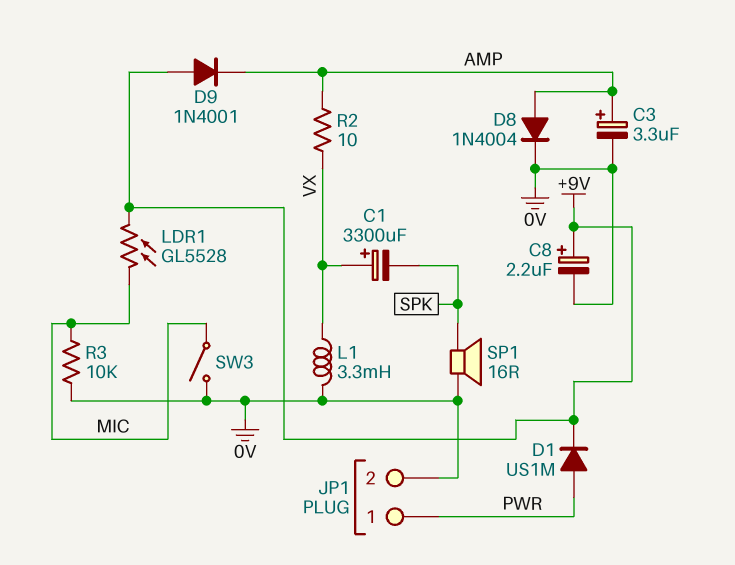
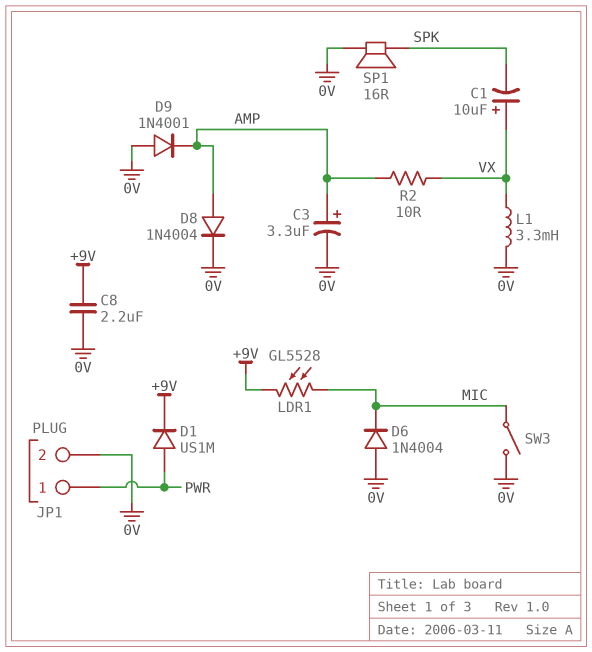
C1: 3300uF (plus VX, minus SPK) -> 10uF (plus VX, minus SPK)
C8: 2.2uF (plus +9V, minus 0V) -> 2.2uF (+9V, 0V)
D6: none -> diode 1N4004 (A 0V, K MIC)
D9: diode 1N4001 (A +9V, K AMP) -> diode 1N4001 (A 0V, K AMP)
R3: 10k (0V, MIC) -> none

